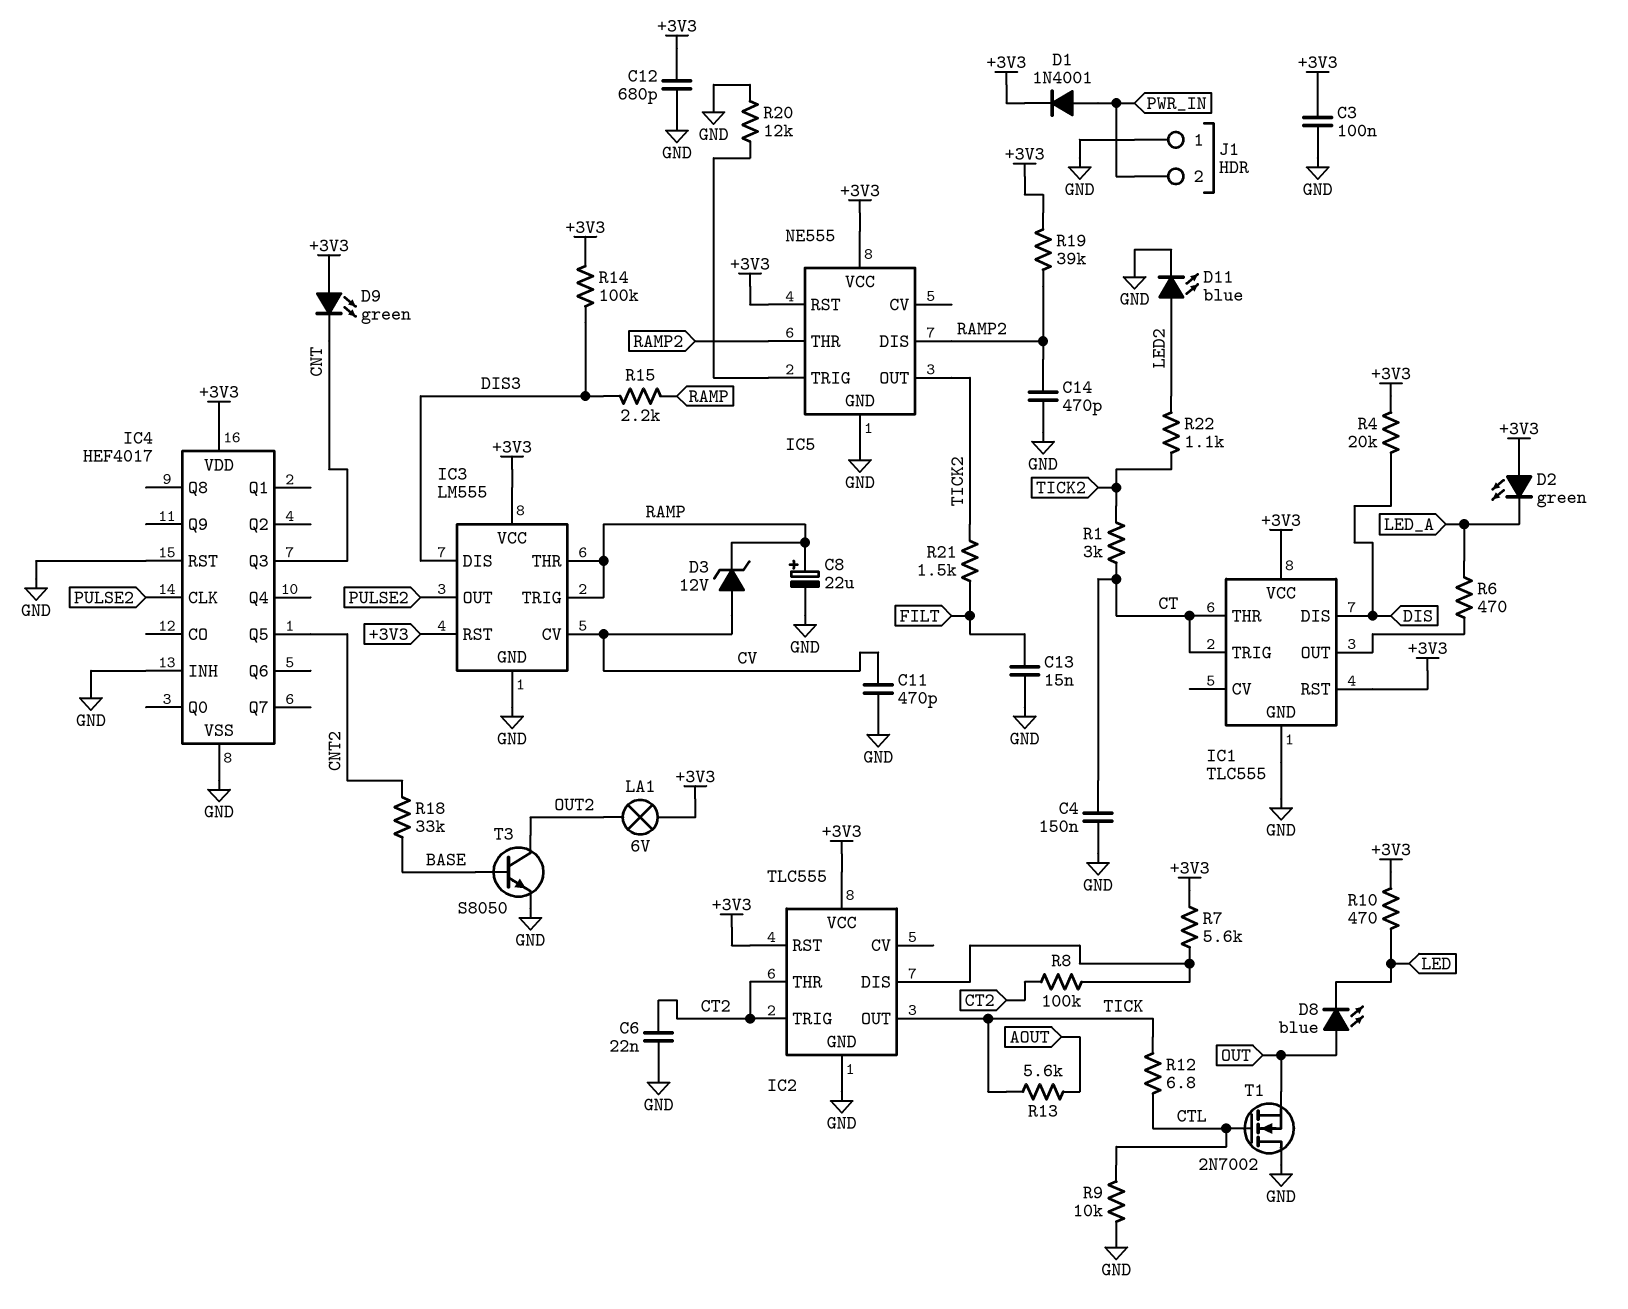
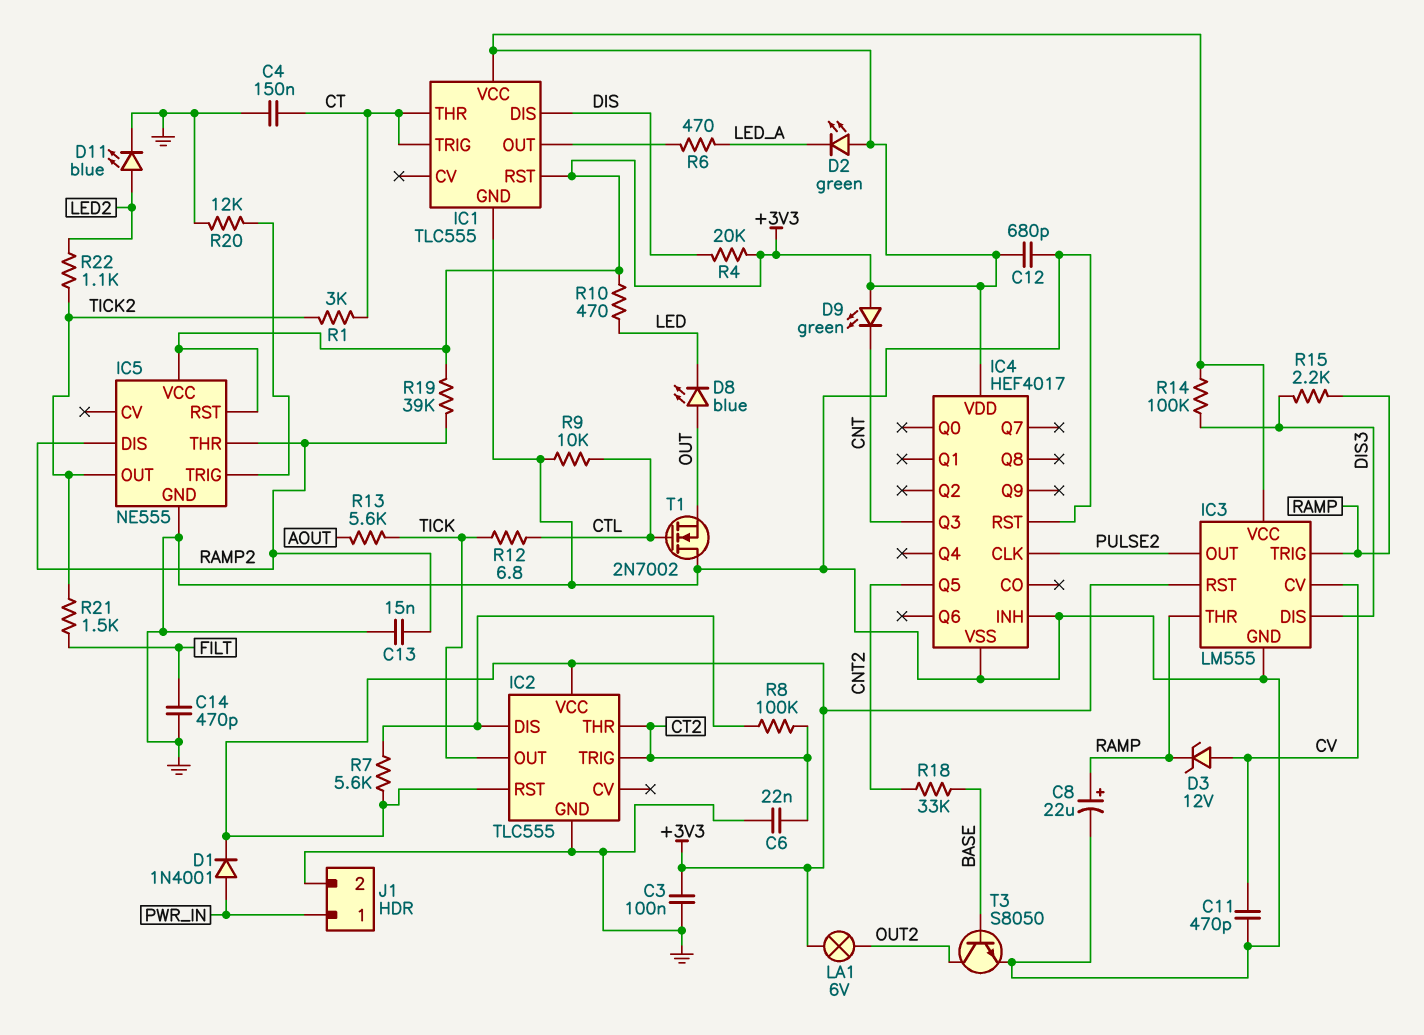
C13: 15nF (FILT, GND) -> 15nF (GND, RAMP2)
C14: 470pF (GND, RAMP2) -> 470pF (FILT, GND)
J1 pin 1: GND -> PWR_IN
J1 pin 2: PWR_IN -> GND

